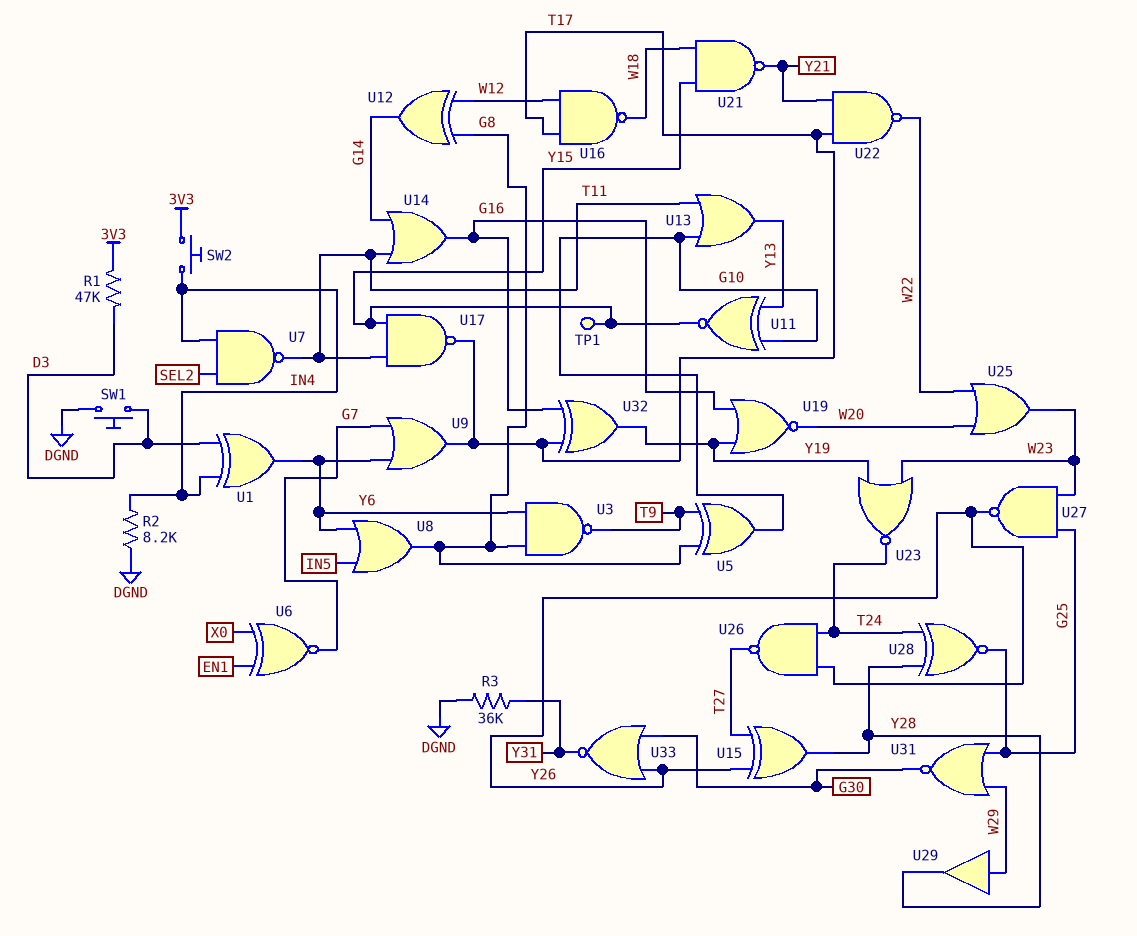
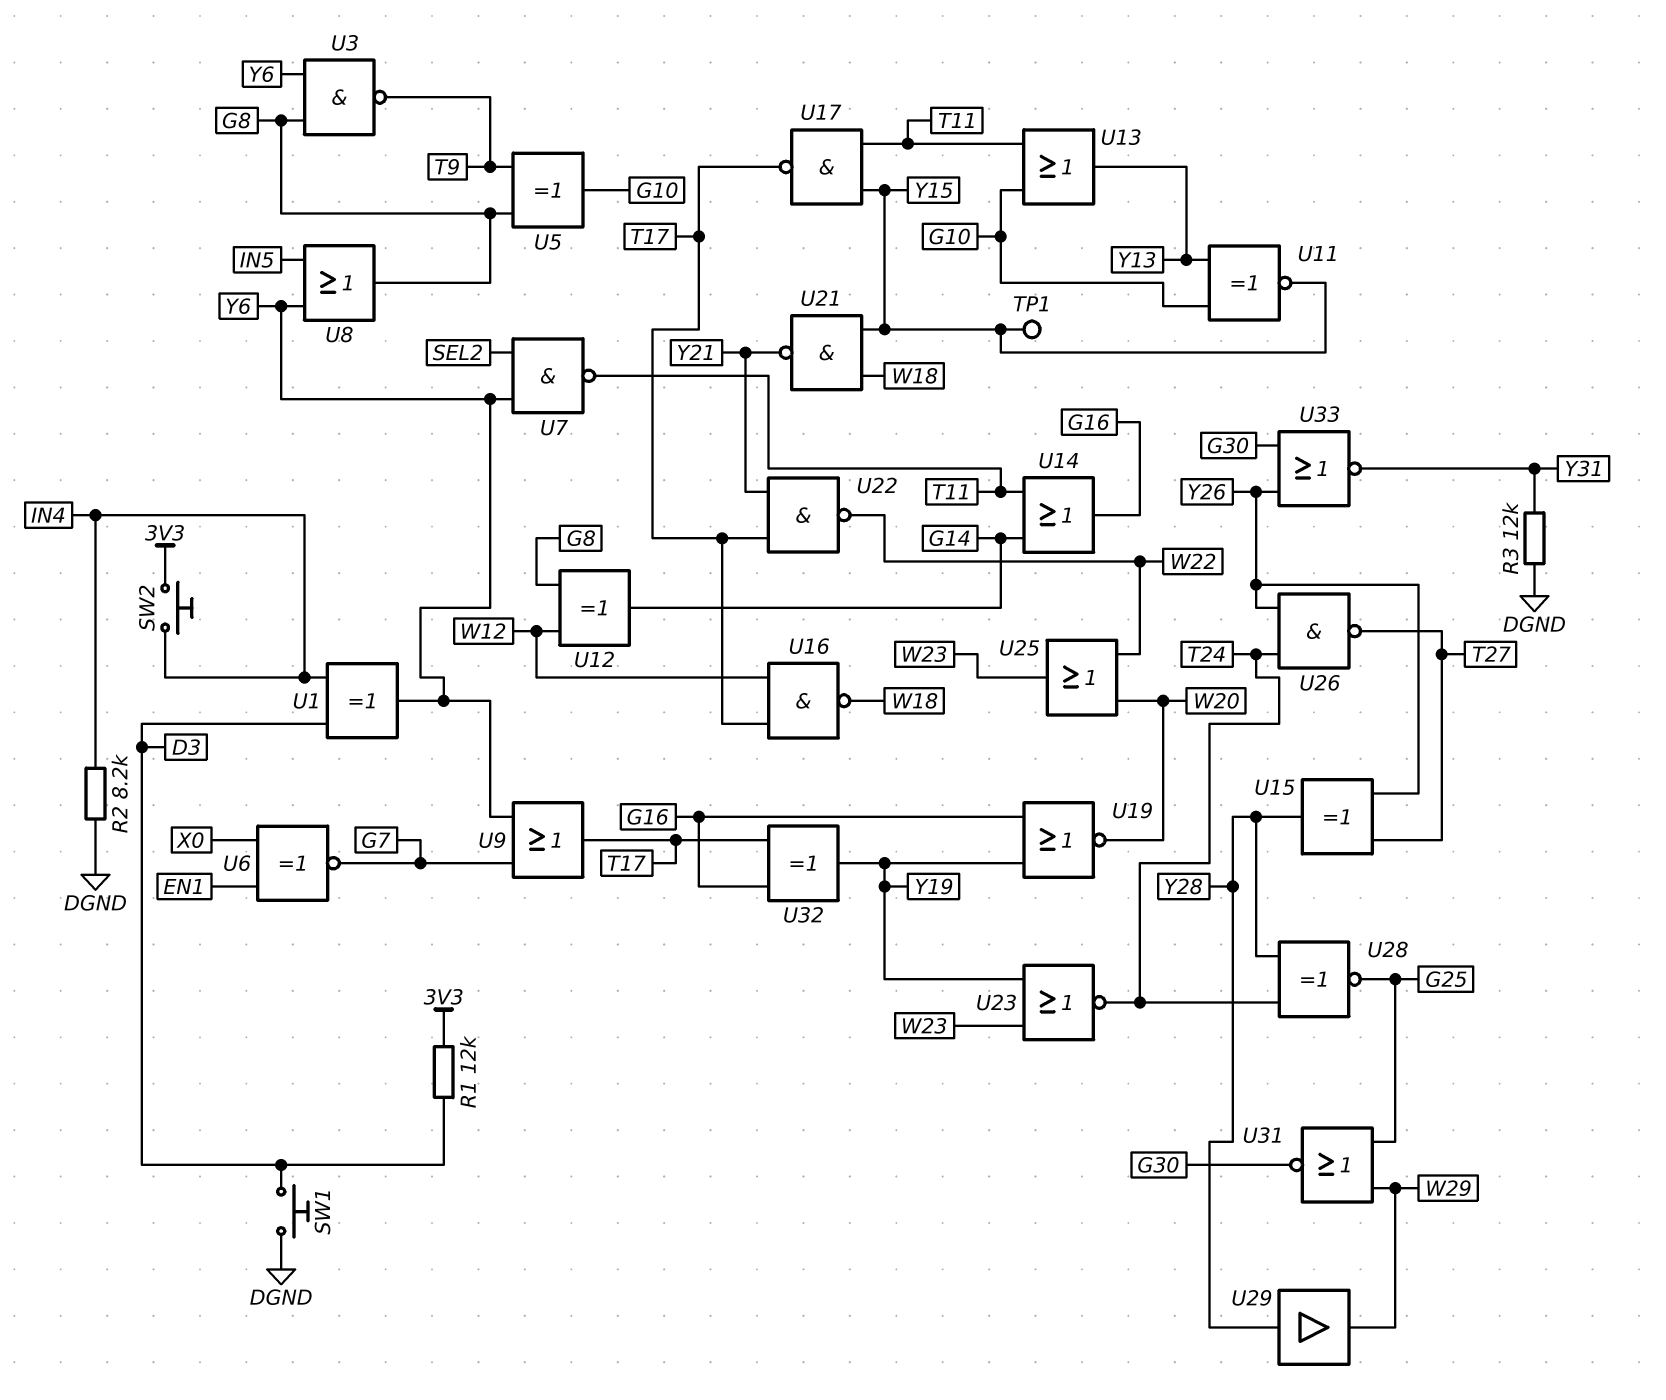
R1: 47k (3V3, D3) -> 12k (3V3, D3)
R3: 36k (DGND, Y31) -> 12k (DGND, Y31)
U7: NAND (in IN4, in SEL2, out T11) -> NAND (in SEL2, in Y6, out T11)
U27: NAND (in G25, in W23, out Y26) -> none
U29: buffer (in W29, out Y28) -> buffer (in Y28, out W29)

